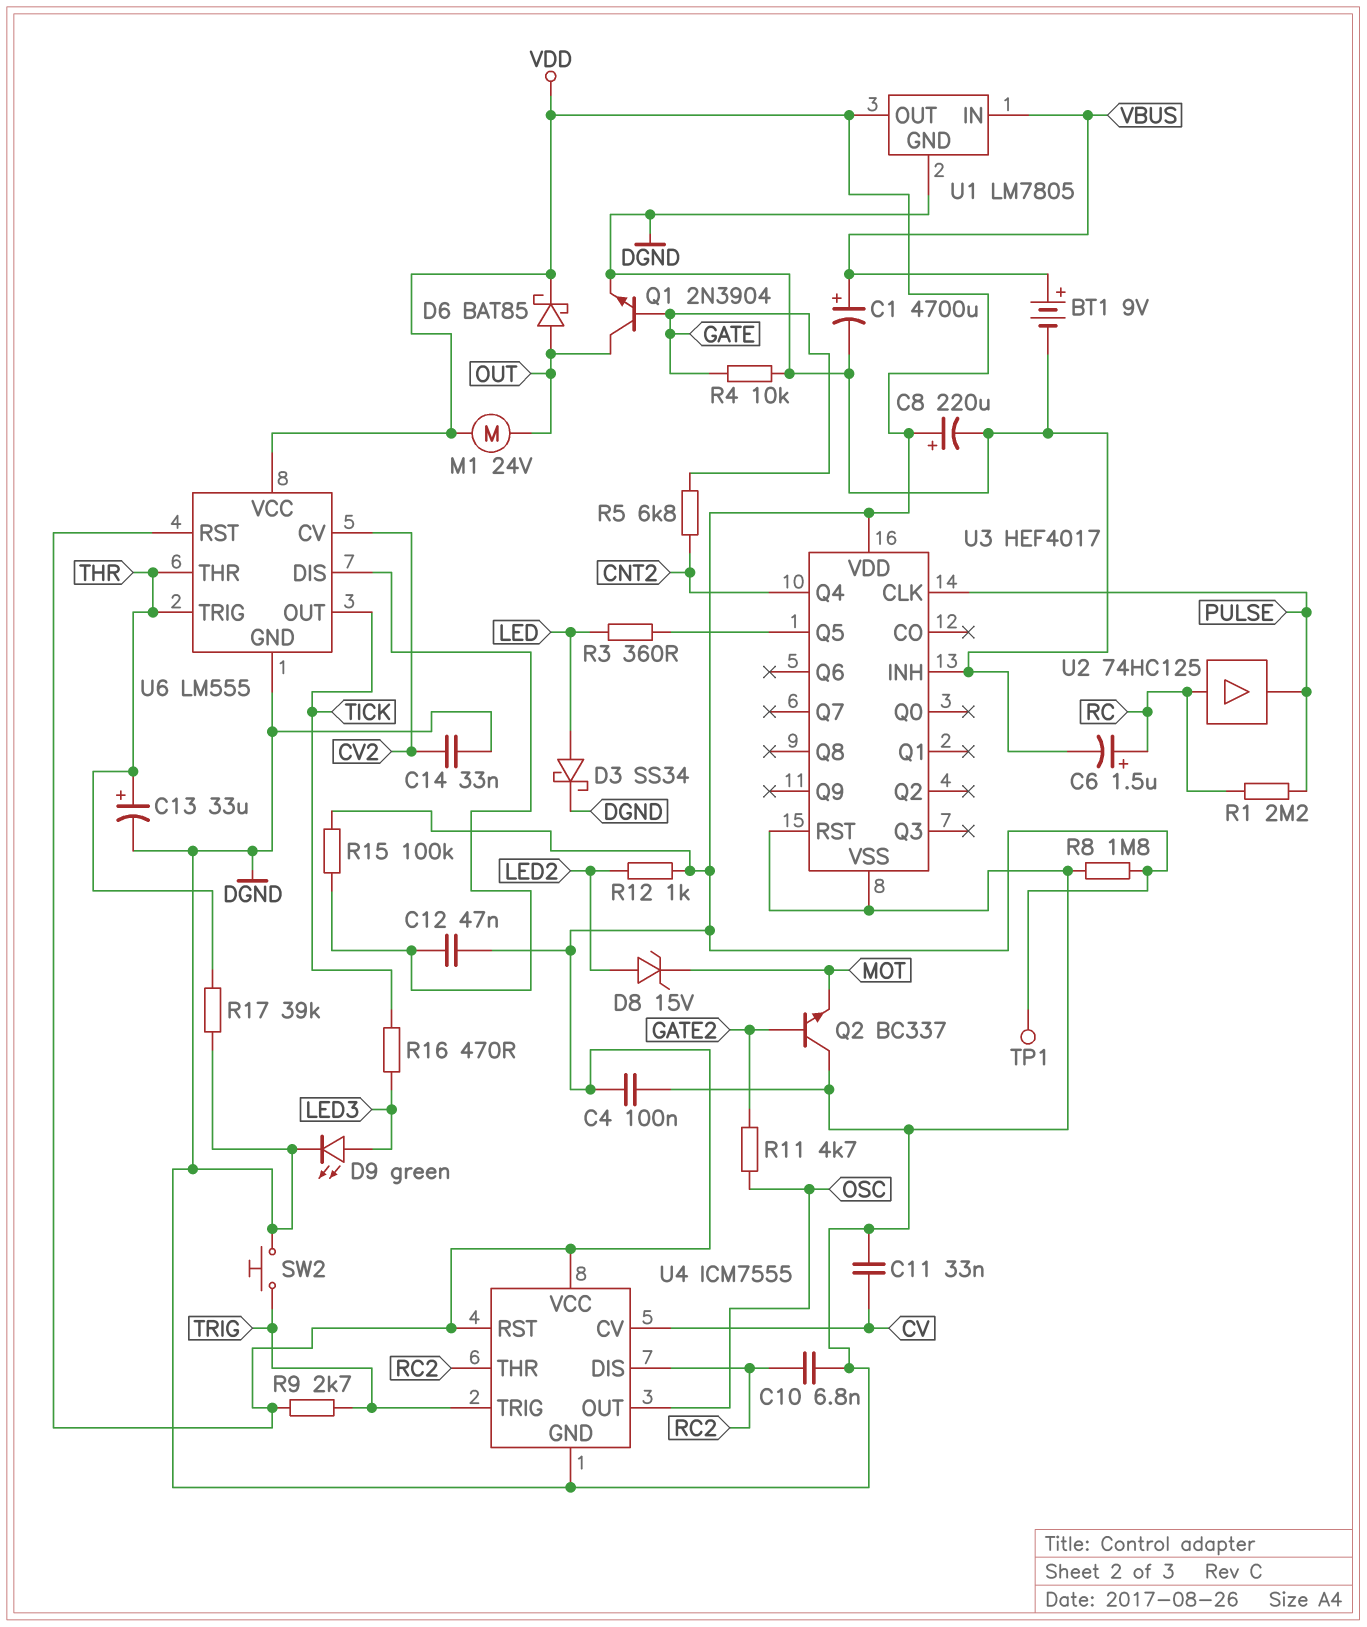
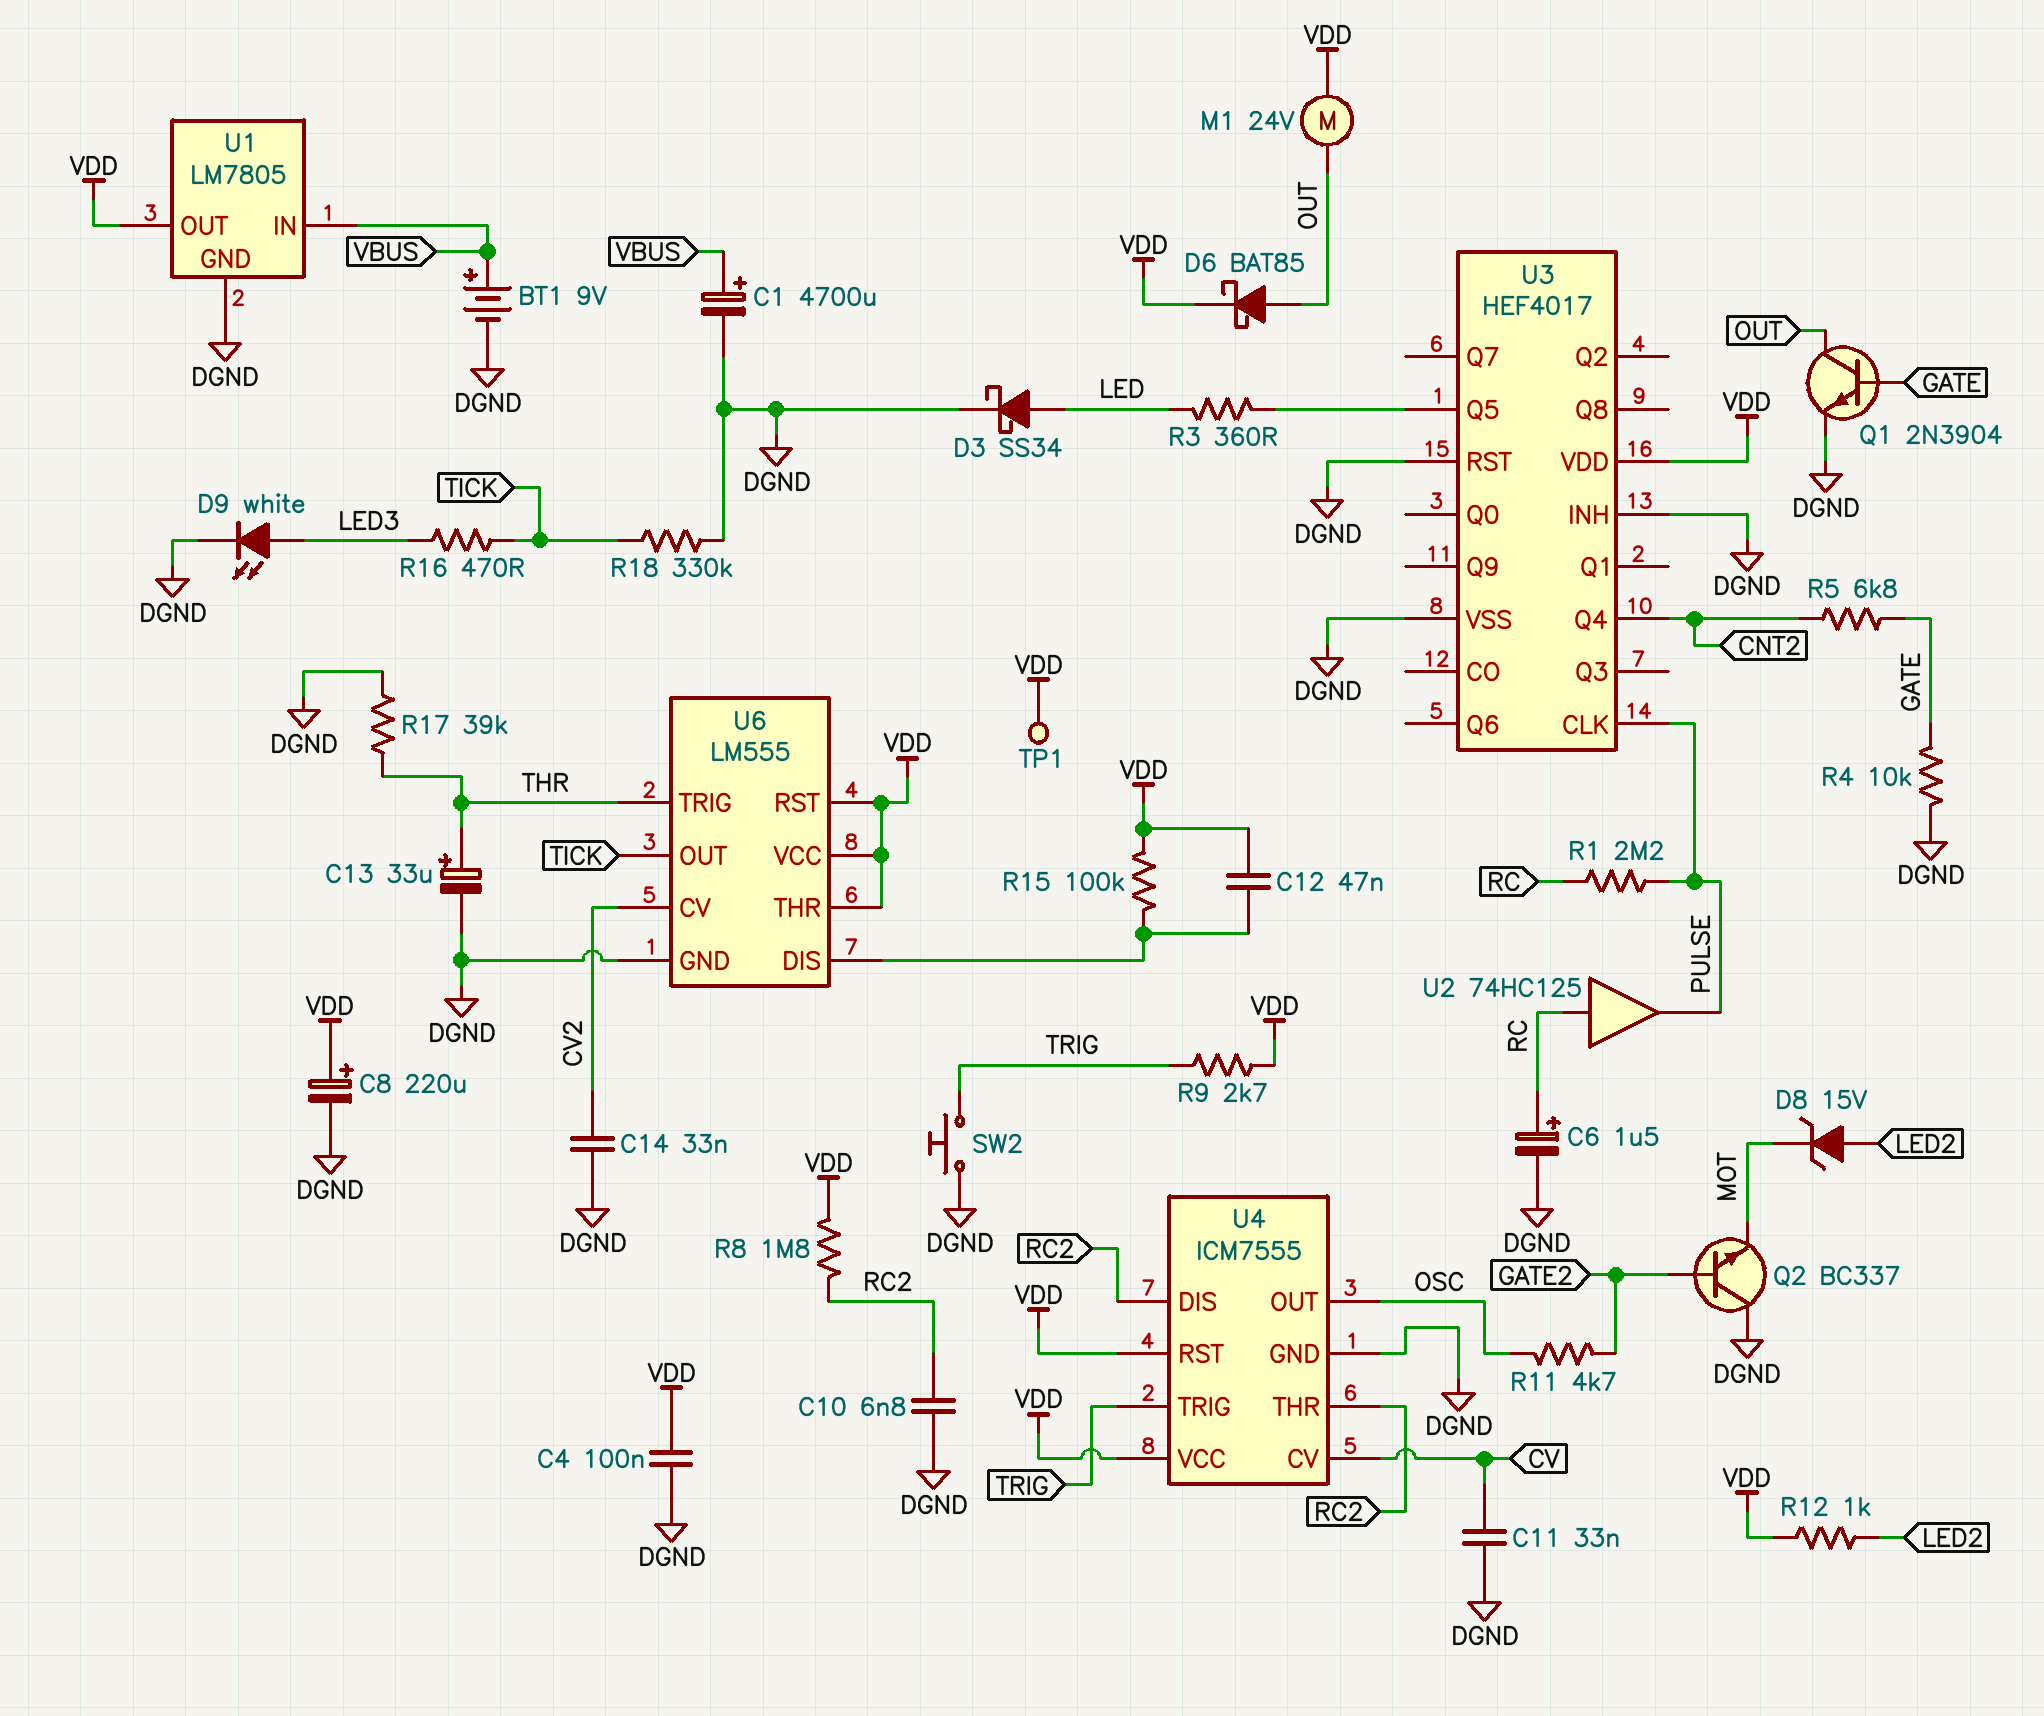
D9: LED green (A LED3, K DGND) -> LED white (A LED3, K DGND)
R8: 1.8M (DGND, VDD) -> 1.8M (RC2, VDD)
R18: none -> 330k (DGND, TICK)
U6 pin THR: THR -> VDD

